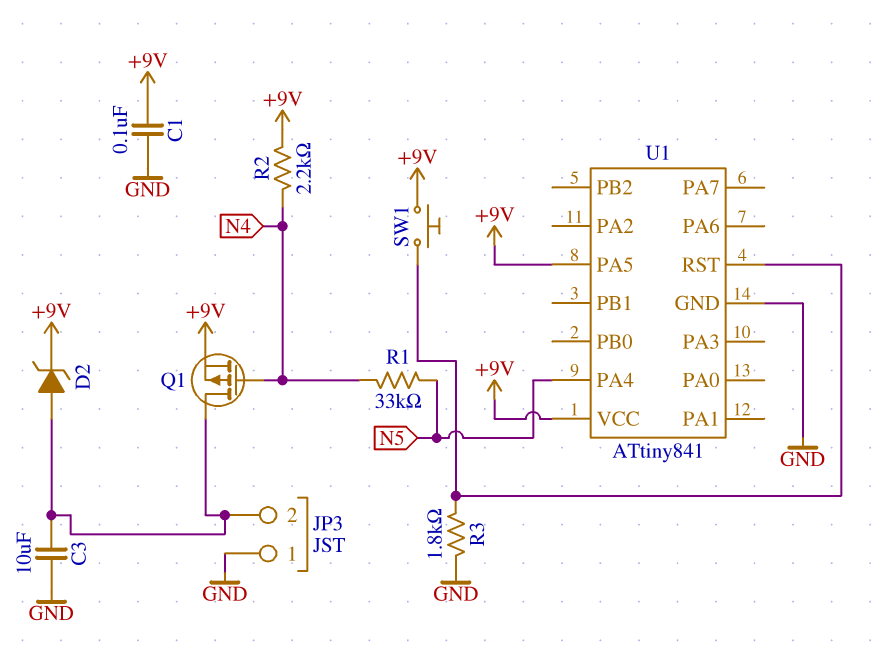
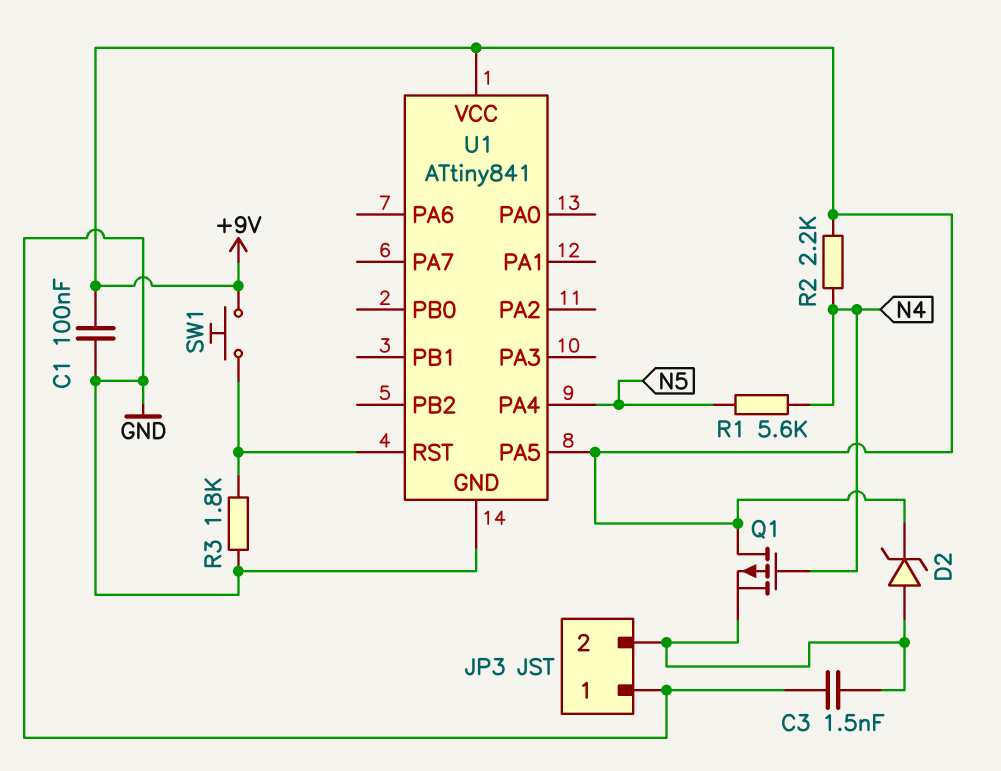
C3: 10uF (GND, JP3/2) -> 1.5nF (GND, JP3/2)
Q1: PMOS (G N4, D JP3/2, S +9V) -> PMOS (G N4, D +9V, S JP3/2)
R1: 33k (N4, N5) -> 5.6k (N4, N5)

